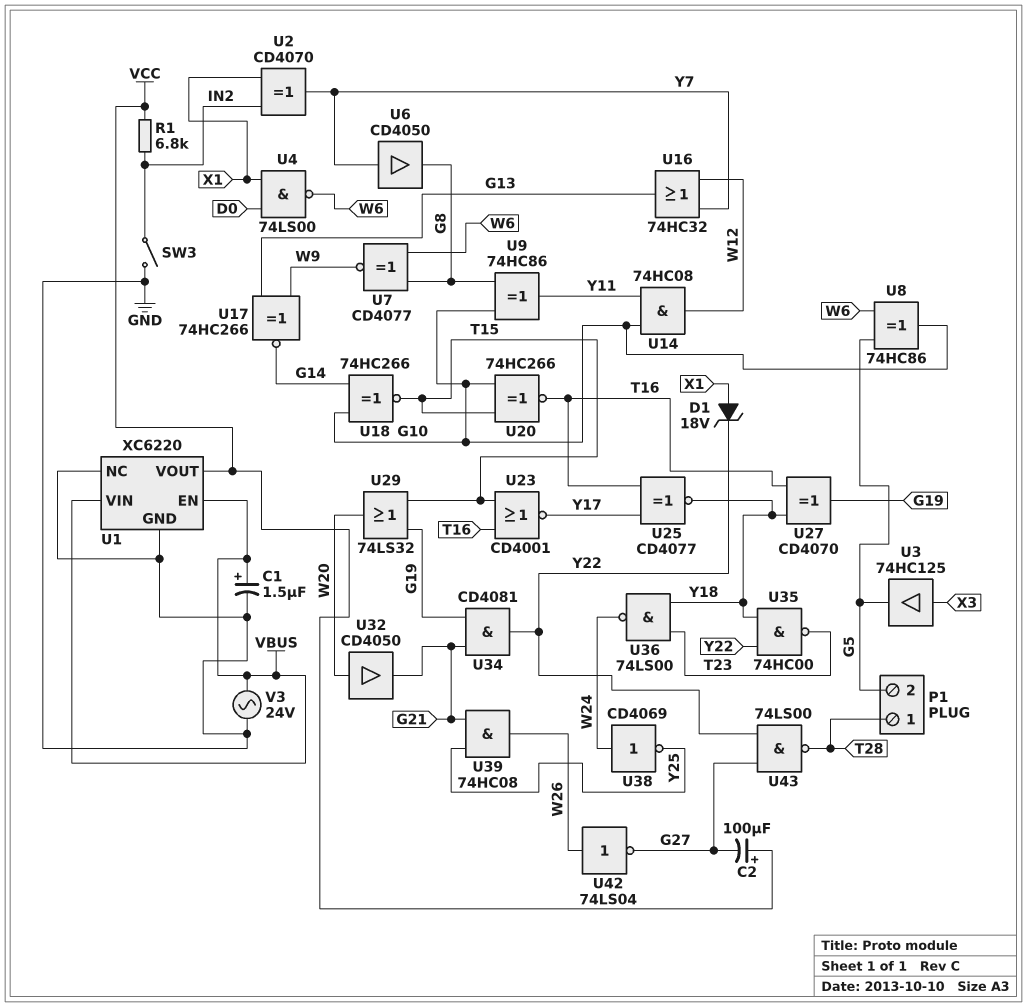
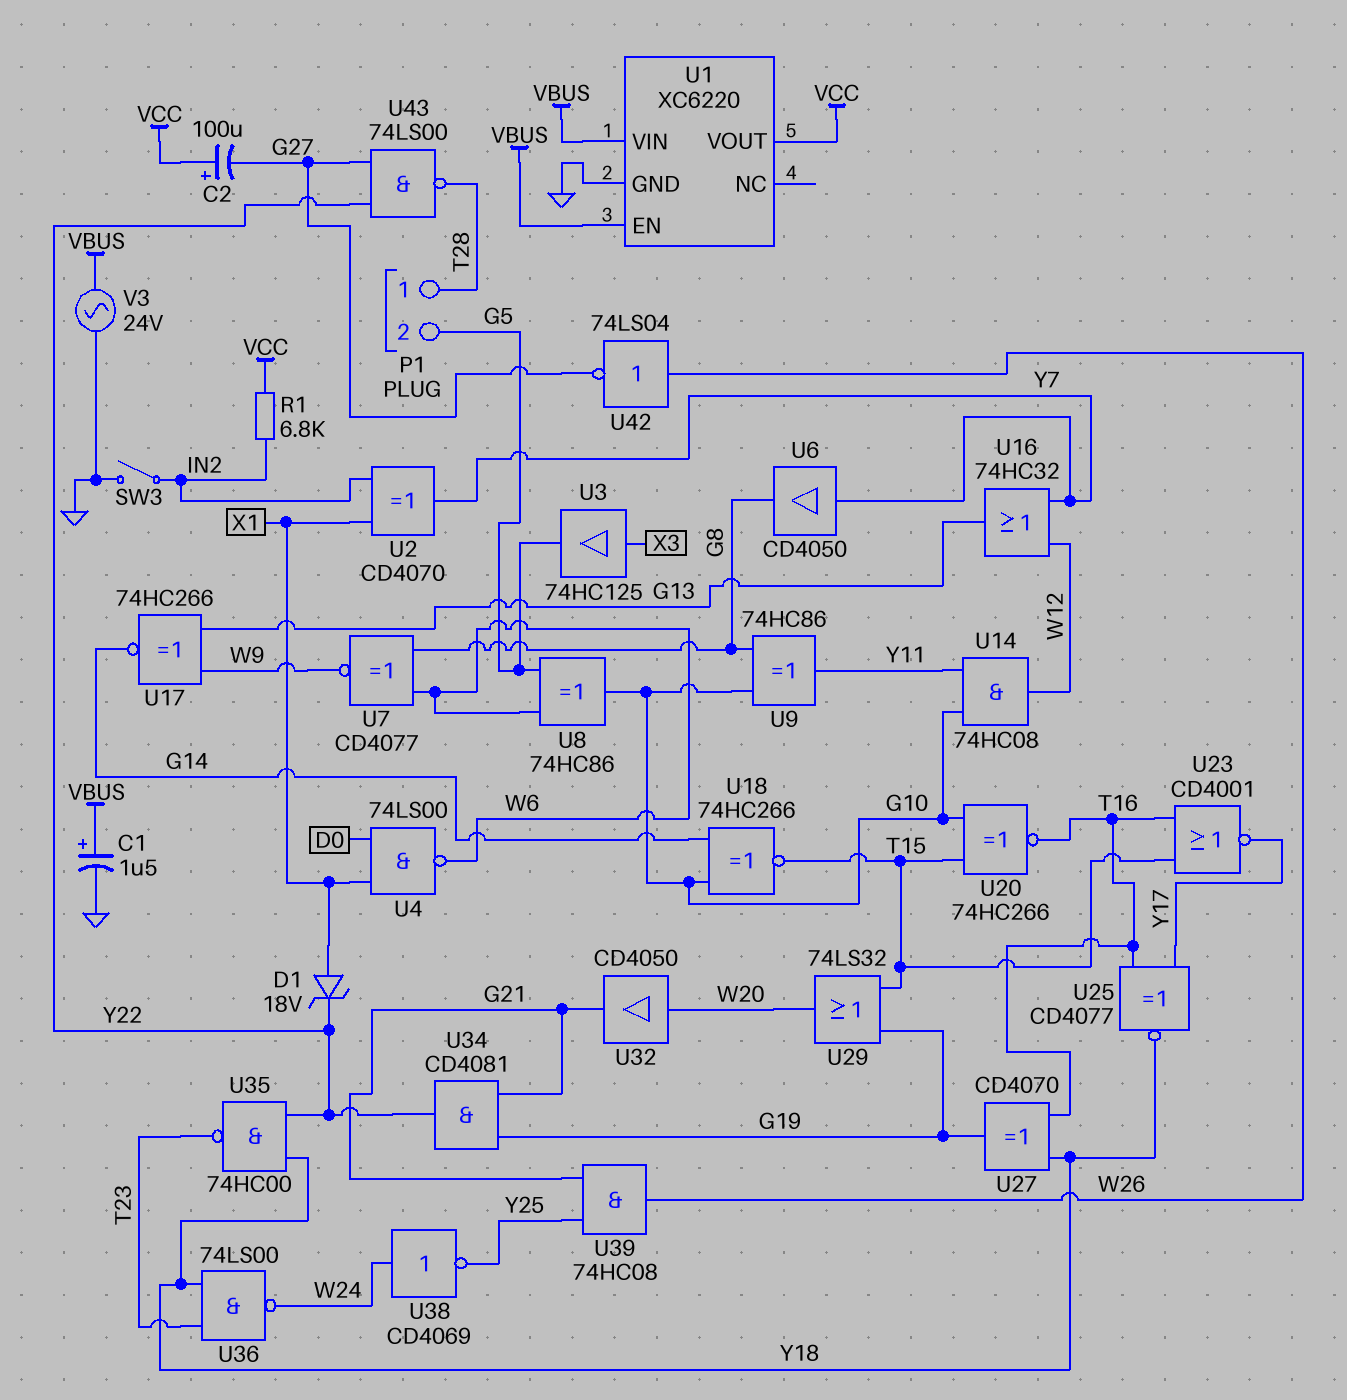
U1 pin NC: GND -> none

